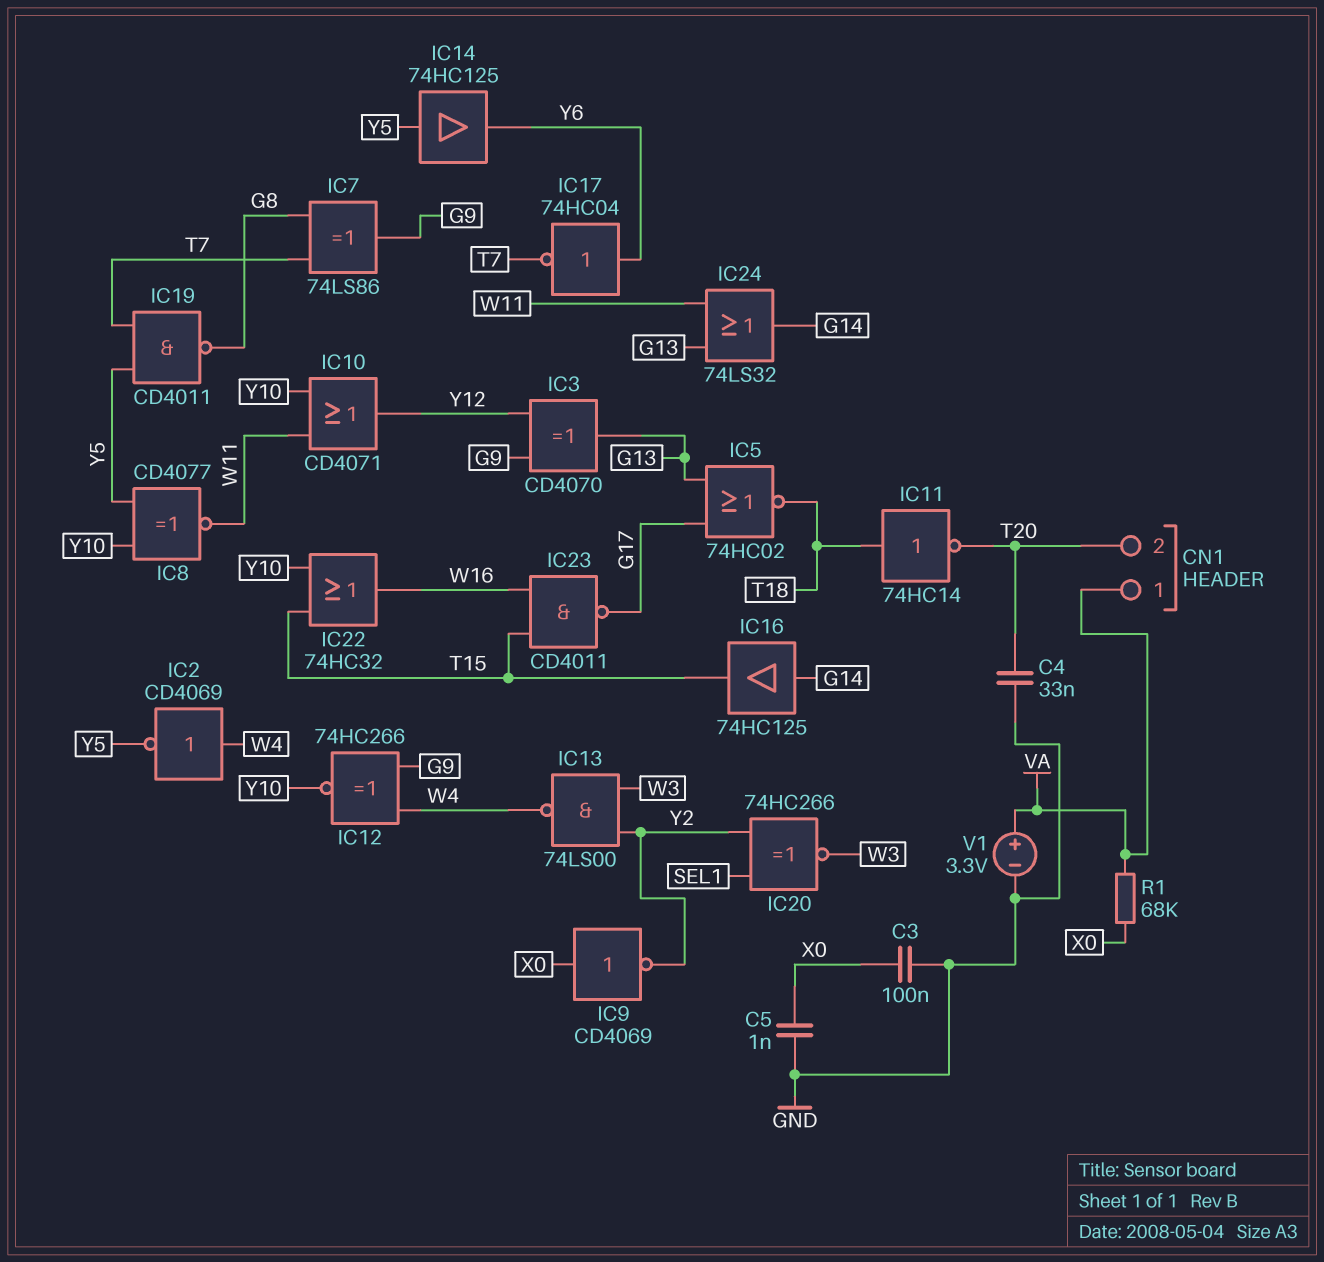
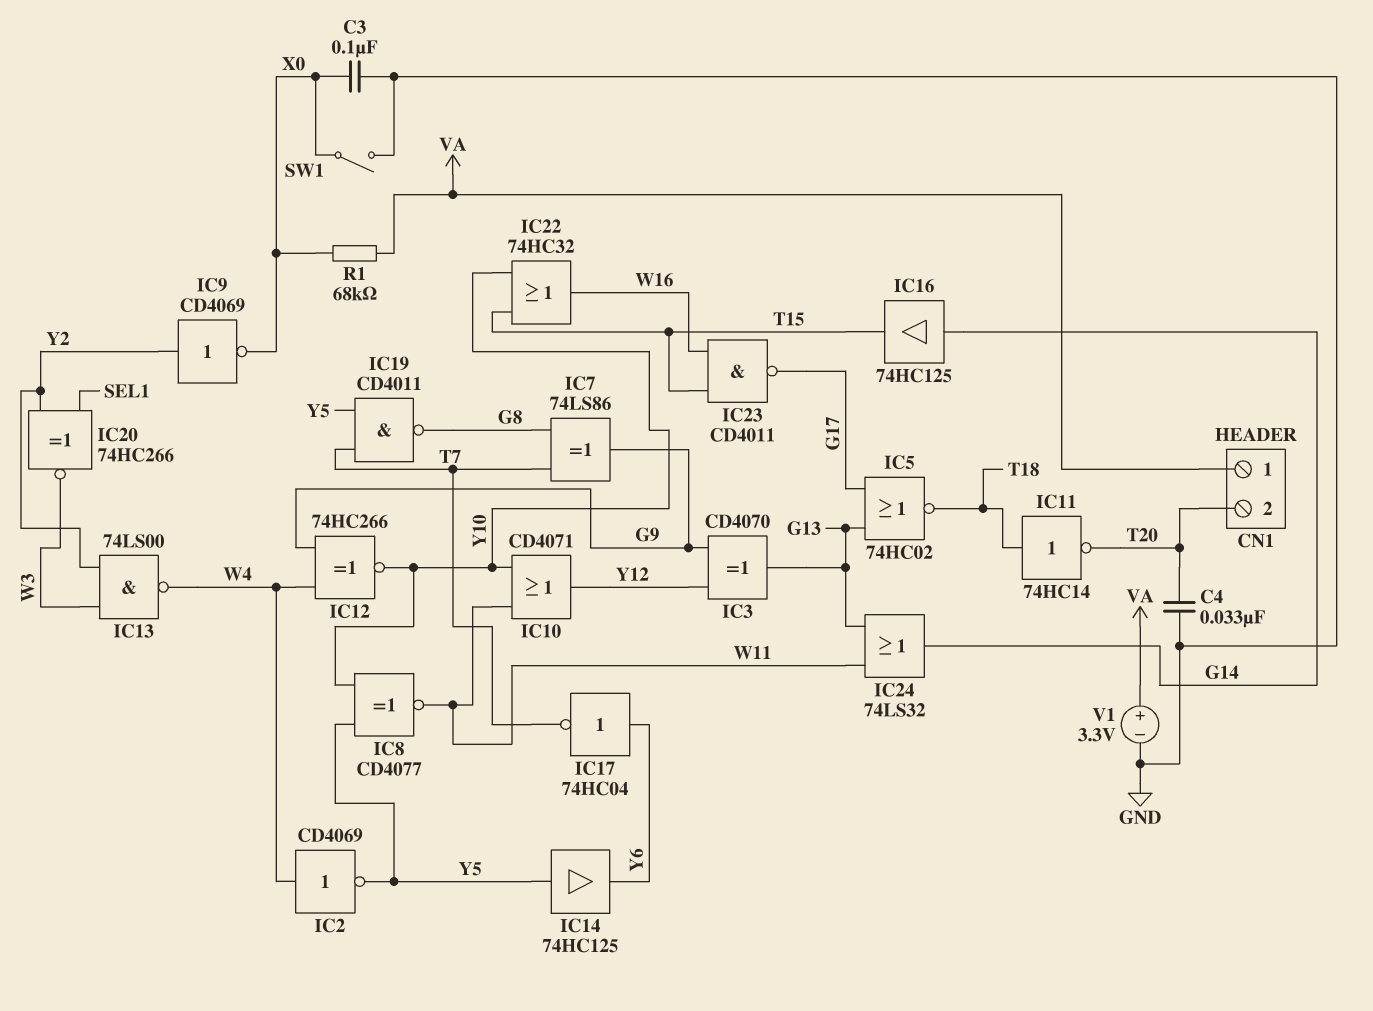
C5: 1nF (GND, X0) -> none
IC9: NOT CD4069 (in X0, out Y2) -> NOT CD4069 (in Y2, out X0)
SW1: none -> switch (GND, X0)

